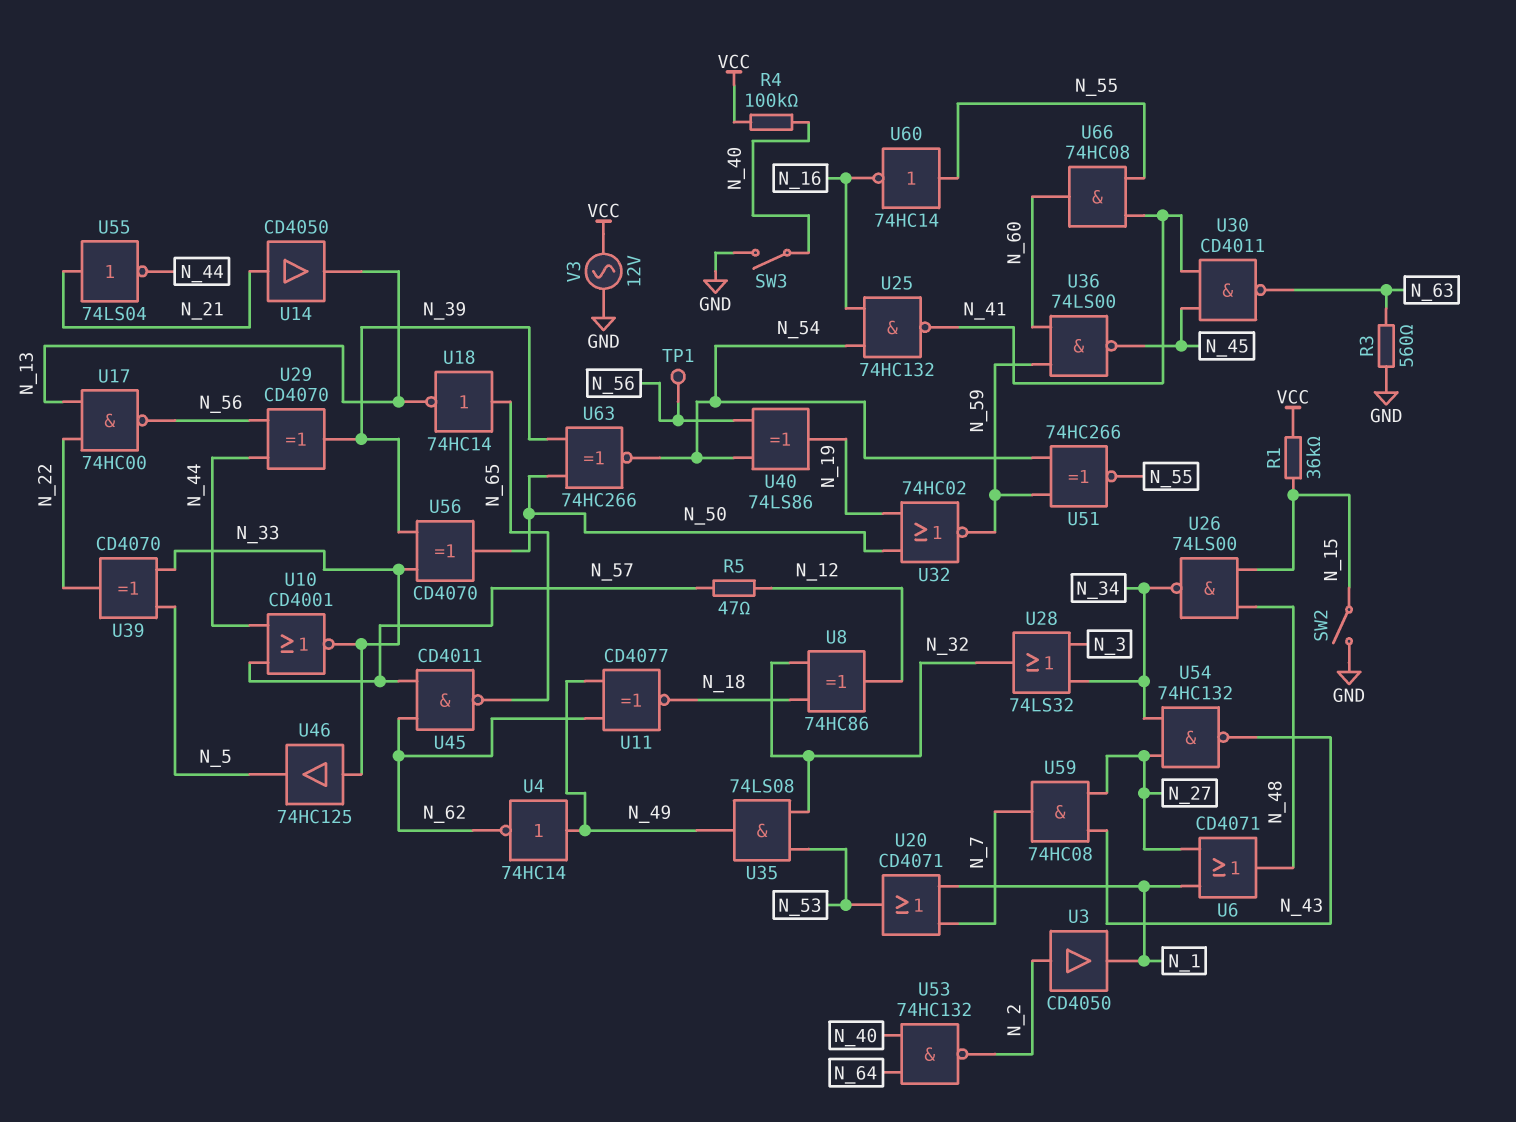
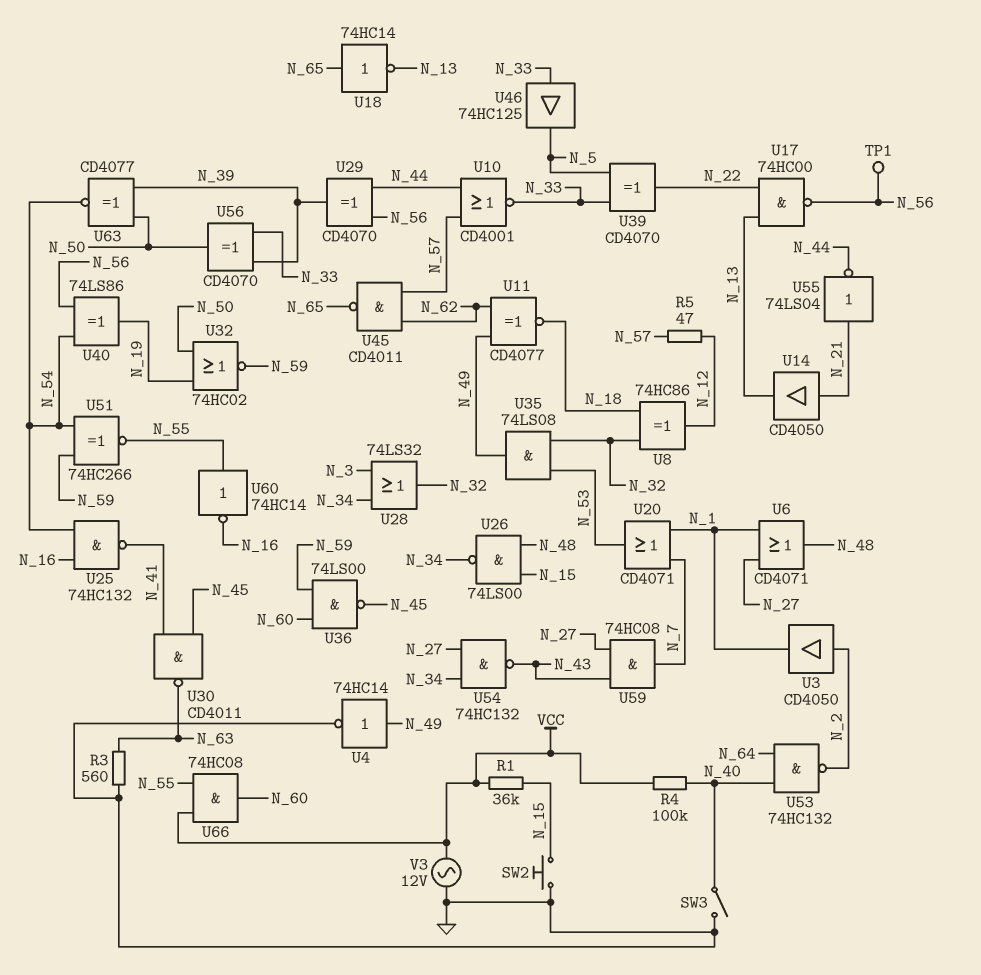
SW2: switch (GND, N_15) -> button (GND, N_15)
U4: NOT 74HC14 (in N_49, out N_62) -> NOT 74HC14 (in N_49, out GND)
U63: XNOR 74HC266 (in N_39, in N_50, out N_54) -> XNOR CD4077 (in N_39, in N_50, out N_54)
U66: AND 74HC08 (in N_41, in N_55, out N_60) -> AND 74HC08 (in N_55, in VCC, out N_60)

